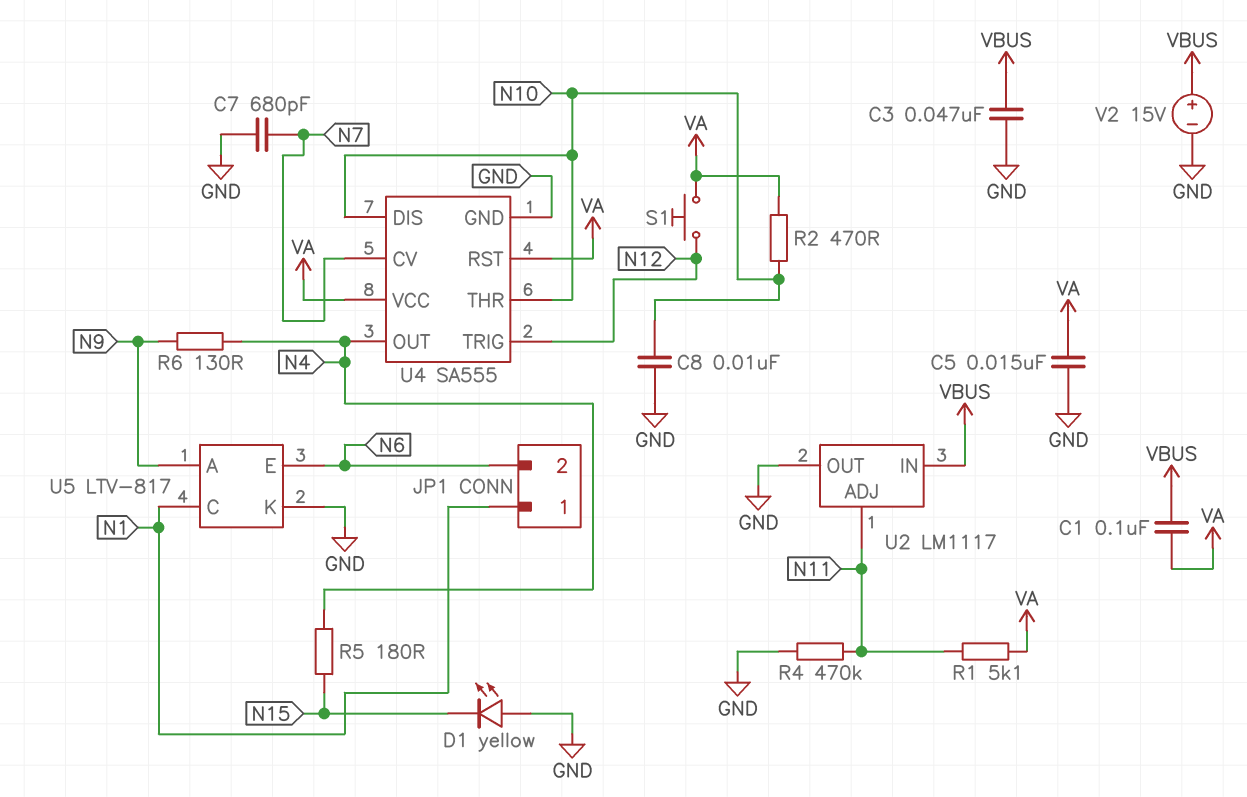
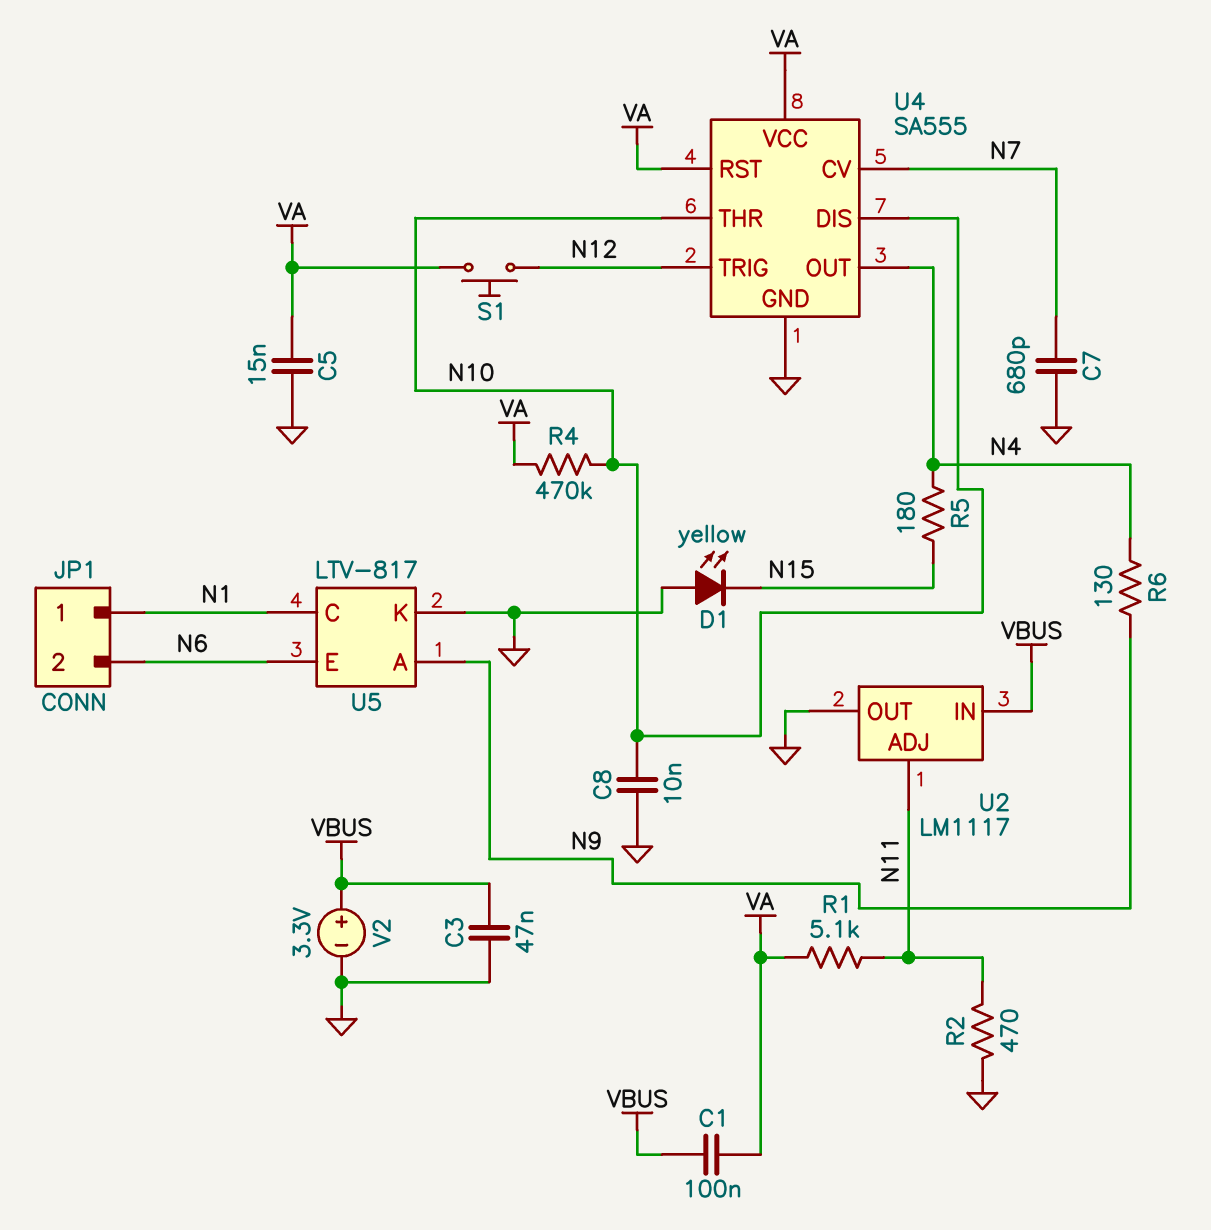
R2: 470 (N10, VA) -> 470 (GND, N11)
R4: 470k (GND, N11) -> 470k (N10, VA)
V2: 15V (plus VBUS, minus GND) -> 3.3V (plus VBUS, minus GND)

